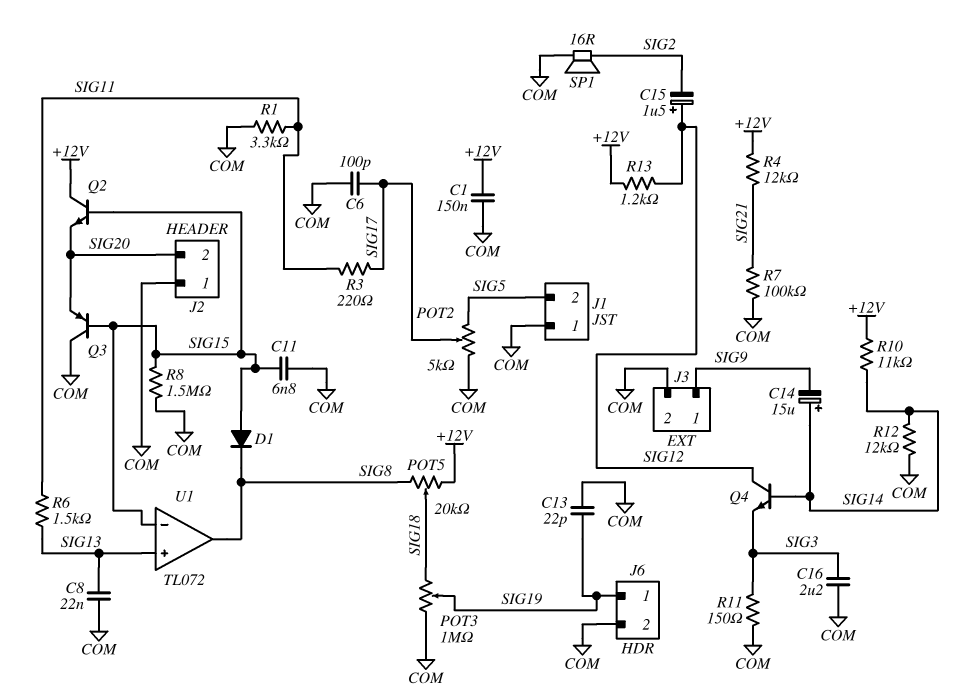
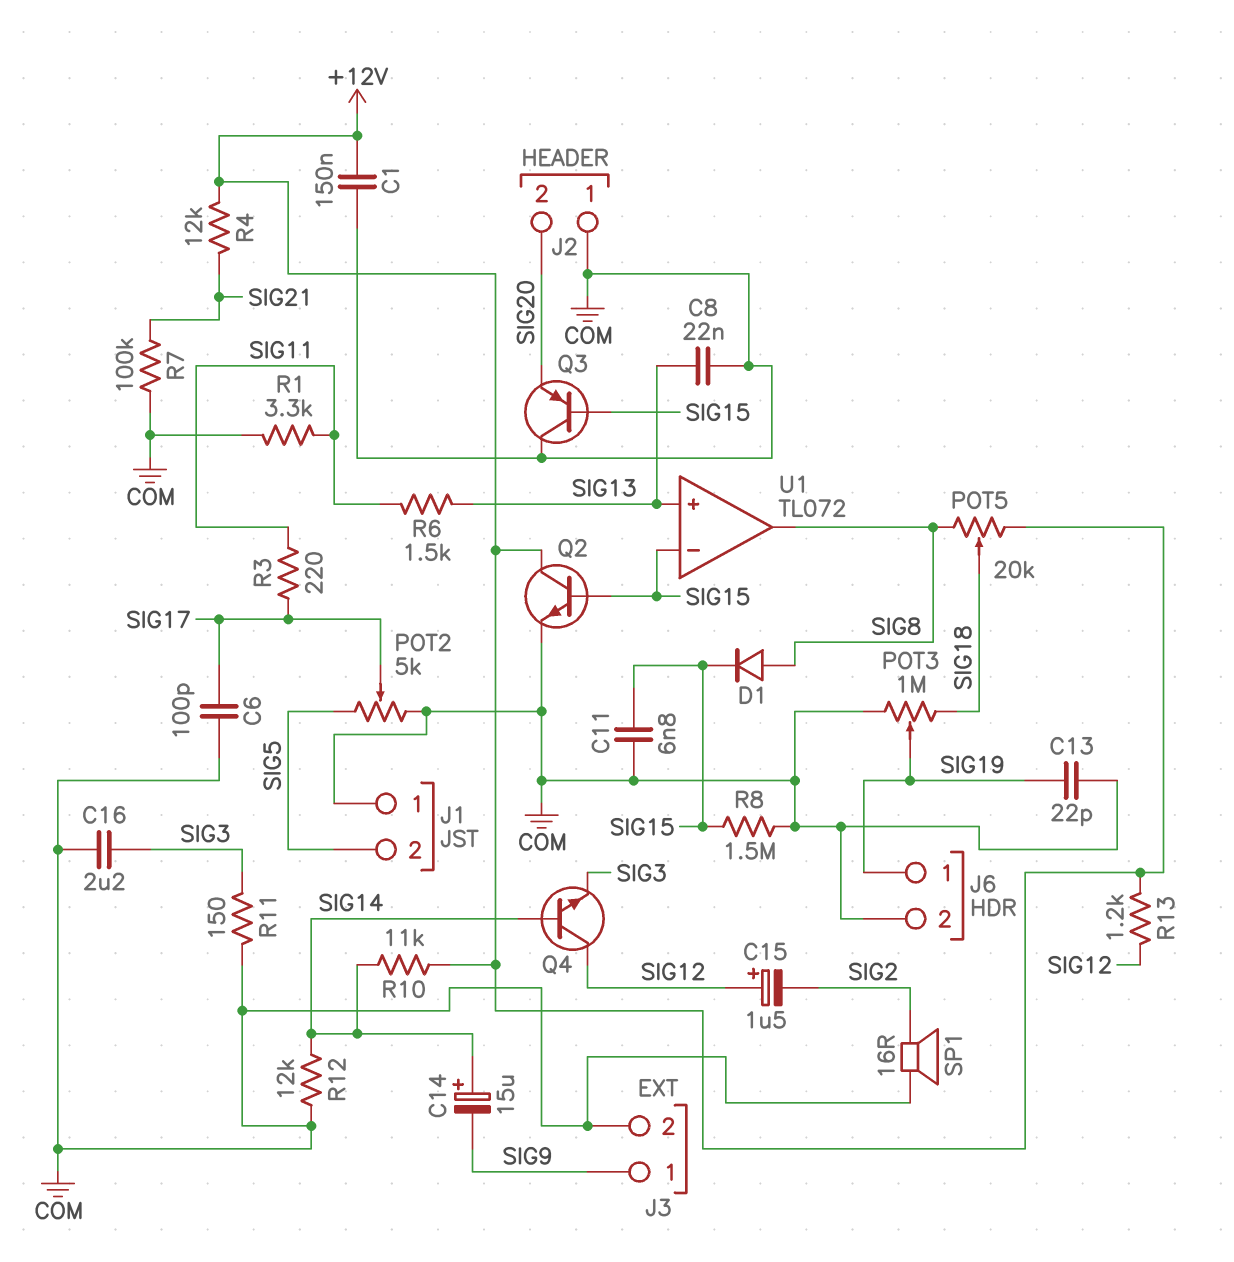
D1: diode (A SIG15, K SIG8) -> diode (A SIG8, K SIG15)
Q2: NPN (B SIG15, C +12V, E SIG20) -> NPN (B SIG15, C +12V, E COM)

